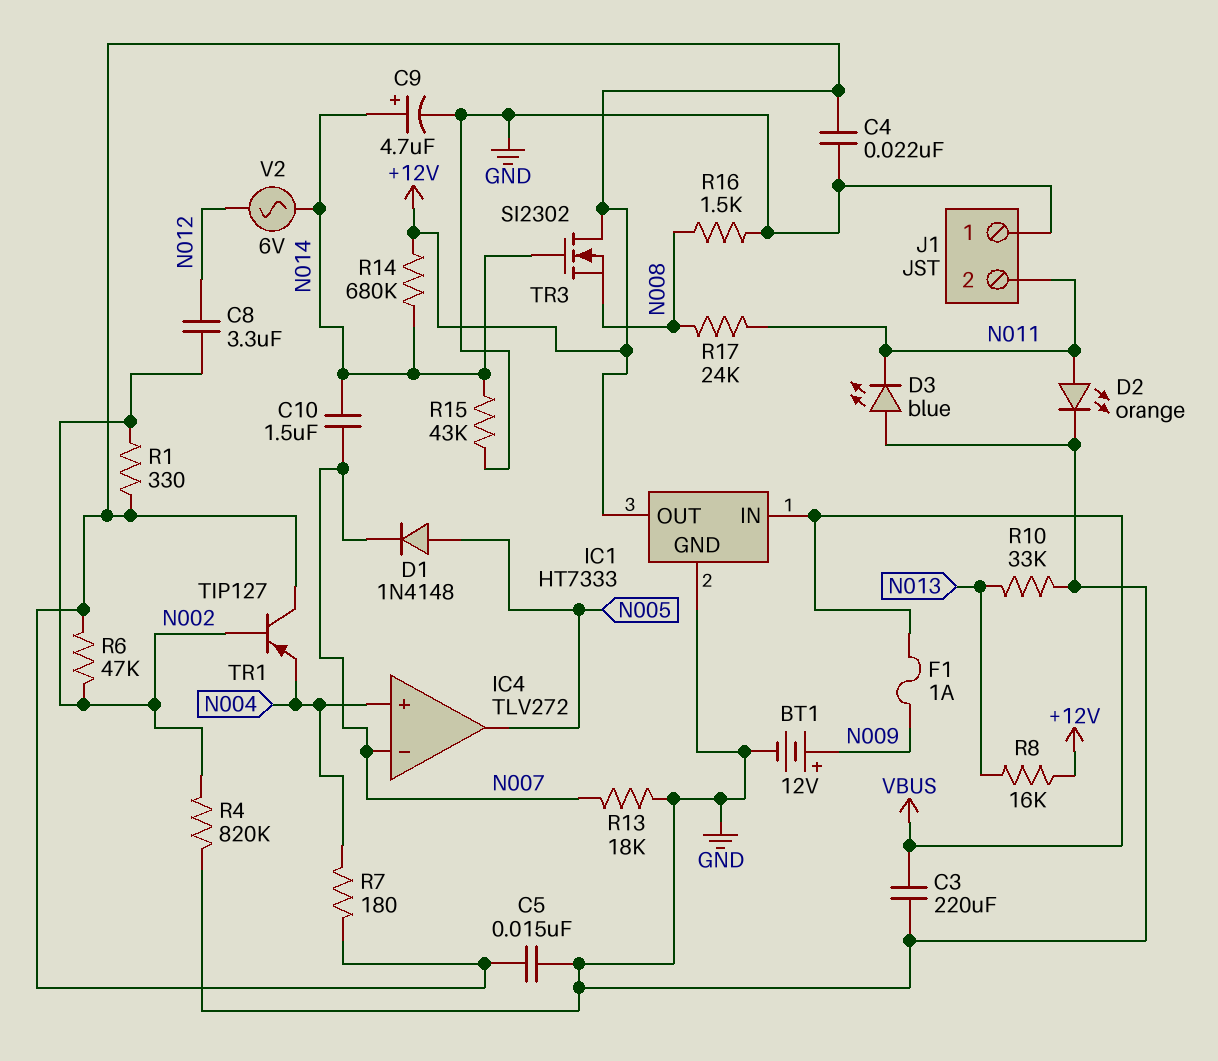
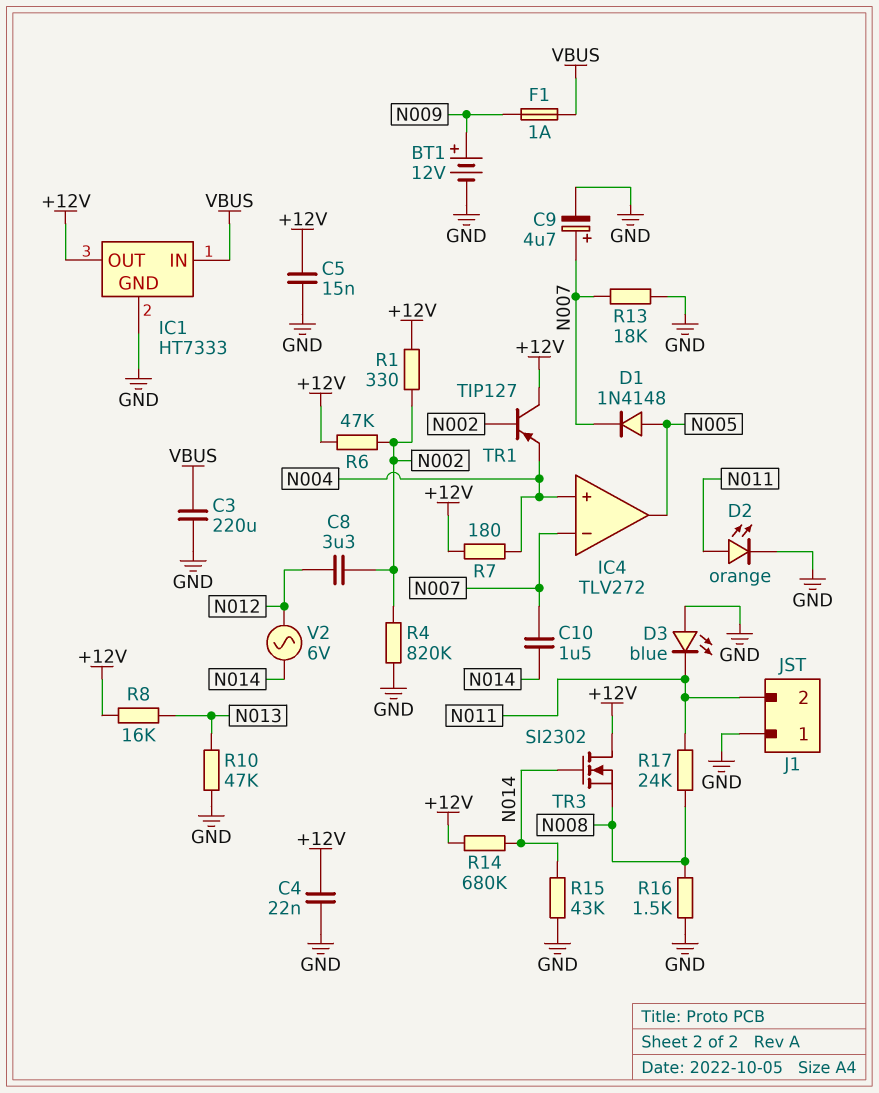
C9: 4.7uF (plus N014, minus GND) -> 4.7uF (plus N007, minus GND)
R10: 33k (GND, N013) -> 47k (GND, N013)

